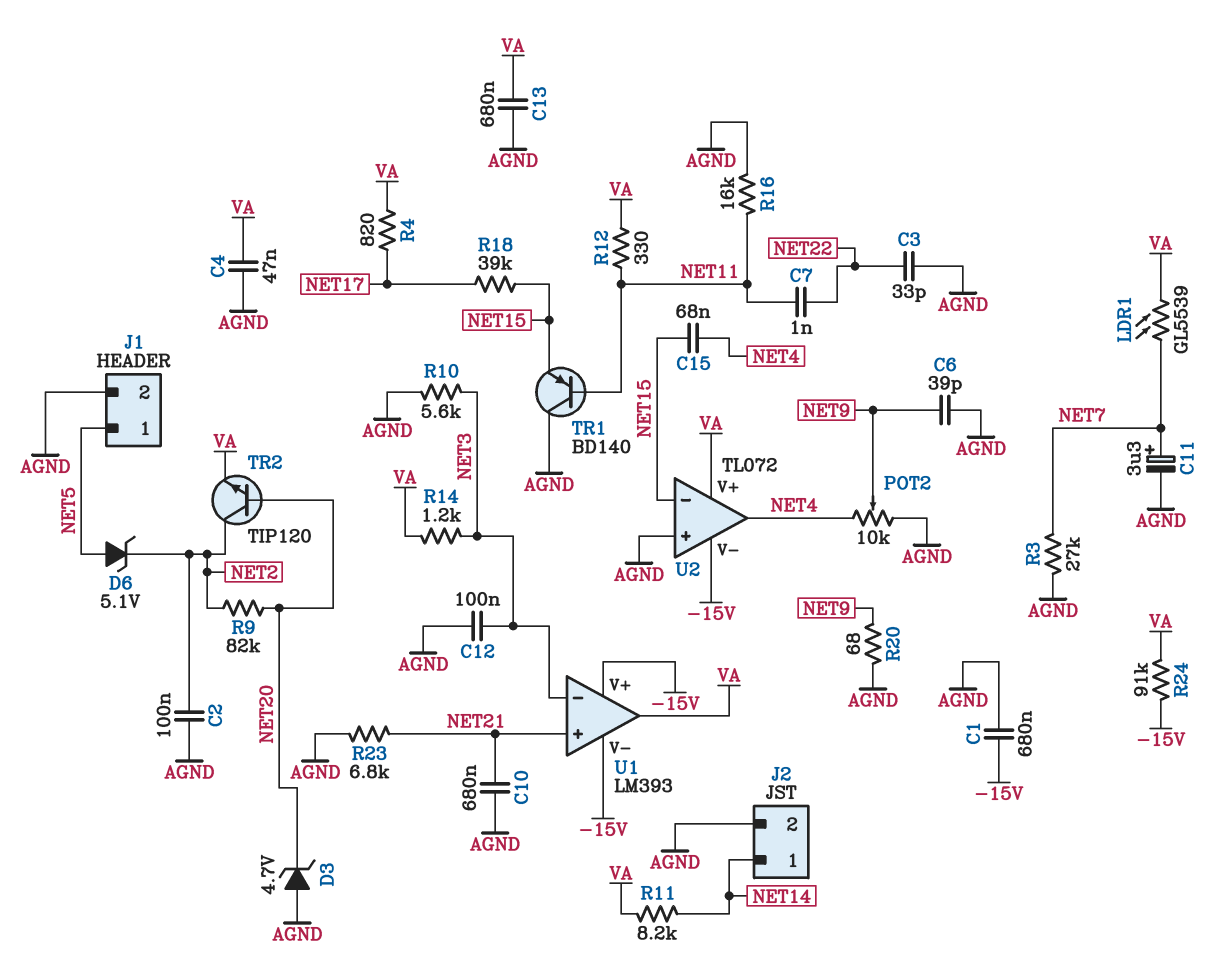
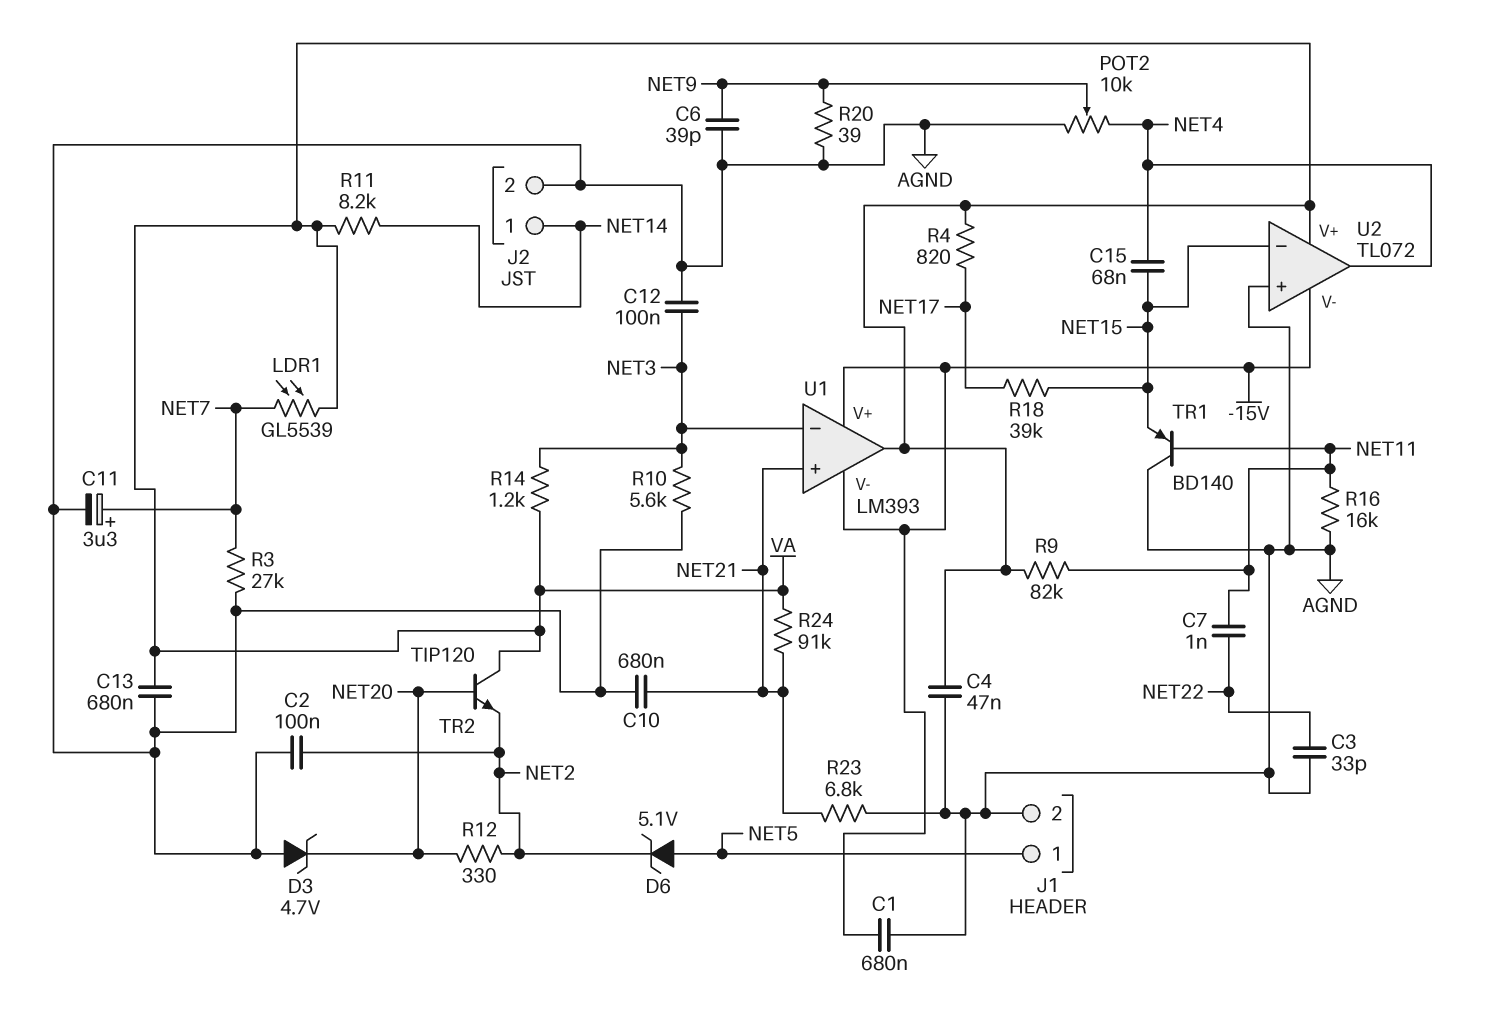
R9: 82k (NET2, NET20) -> 82k (NET11, VA)
R12: 330 (NET11, VA) -> 330 (NET2, NET20)
R20: 68 (AGND, NET9) -> 39 (AGND, NET9)
R24: 91k (-15V, VA) -> 91k (NET21, VA)
TR2: NPN TIP120 (B NET20, C NET2, E VA) -> NPN TIP120 (B NET20, C VA, E NET2)

